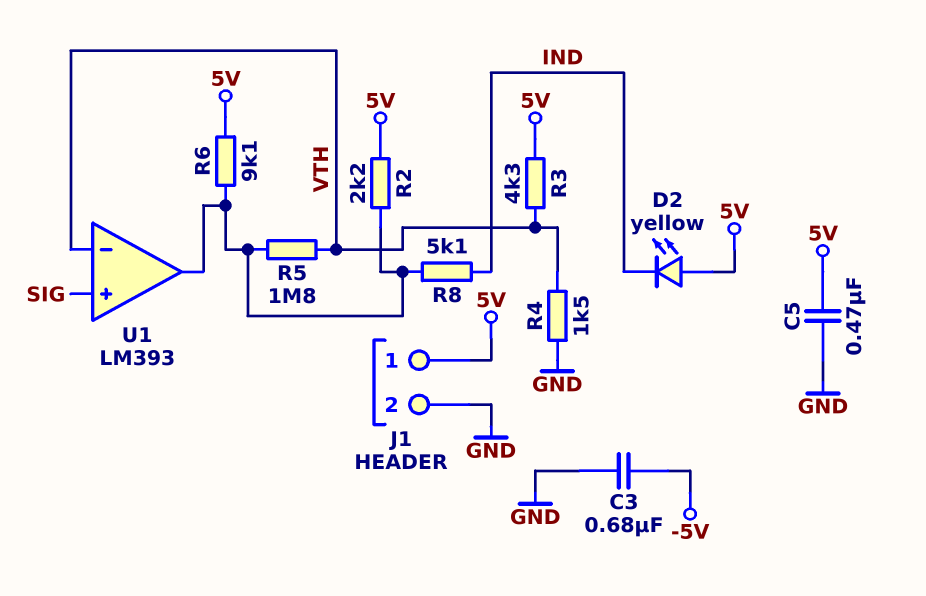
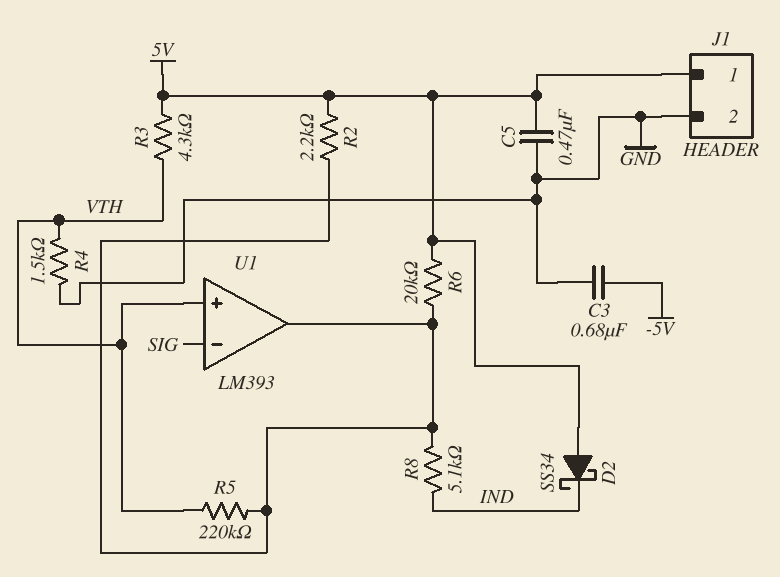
D2: LED yellow (A 5V, K IND) -> schottky SS34 (A 5V, K IND)
R5: 1.8M (U1/out, VTH) -> 220k (U1/out, VTH)
R6: 9.1k (5V, U1/out) -> 20k (5V, U1/out)
U1 pin in+: SIG -> VTH
U1 pin in-: VTH -> SIG

